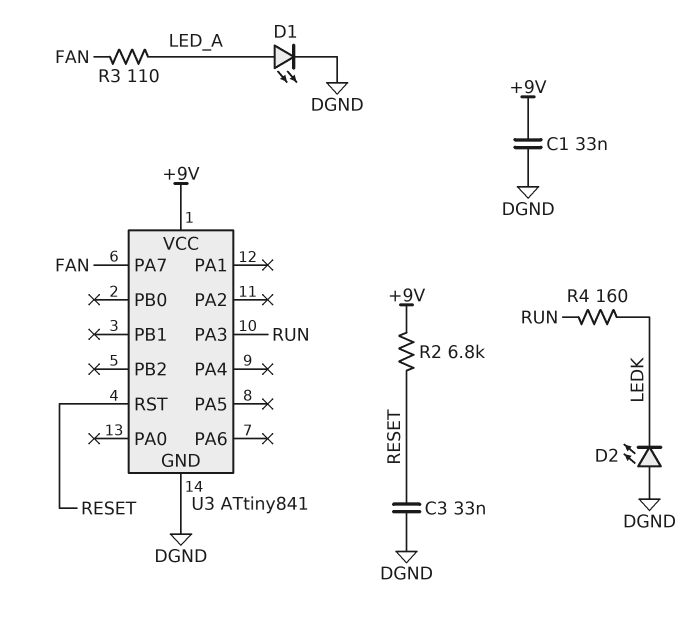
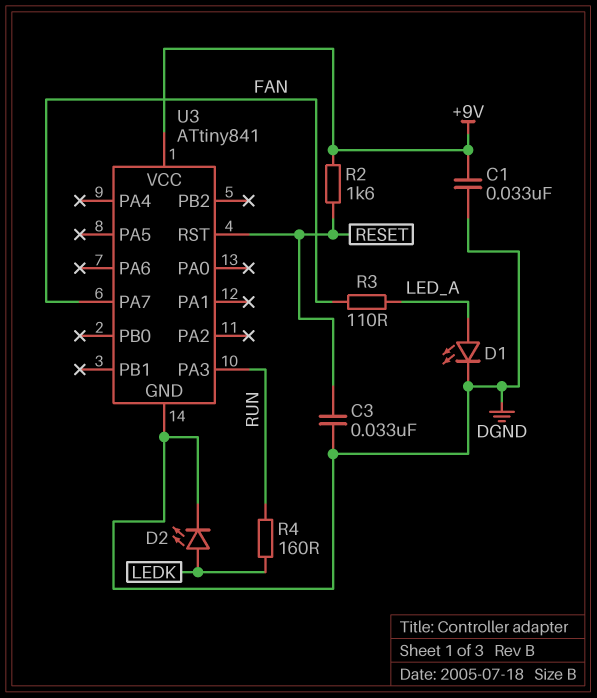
D2: LED (A DGND, K LEDK) -> LED (A LEDK, K DGND)
R2: 6.8k (+9V, RESET) -> 1.6k (+9V, RESET)

